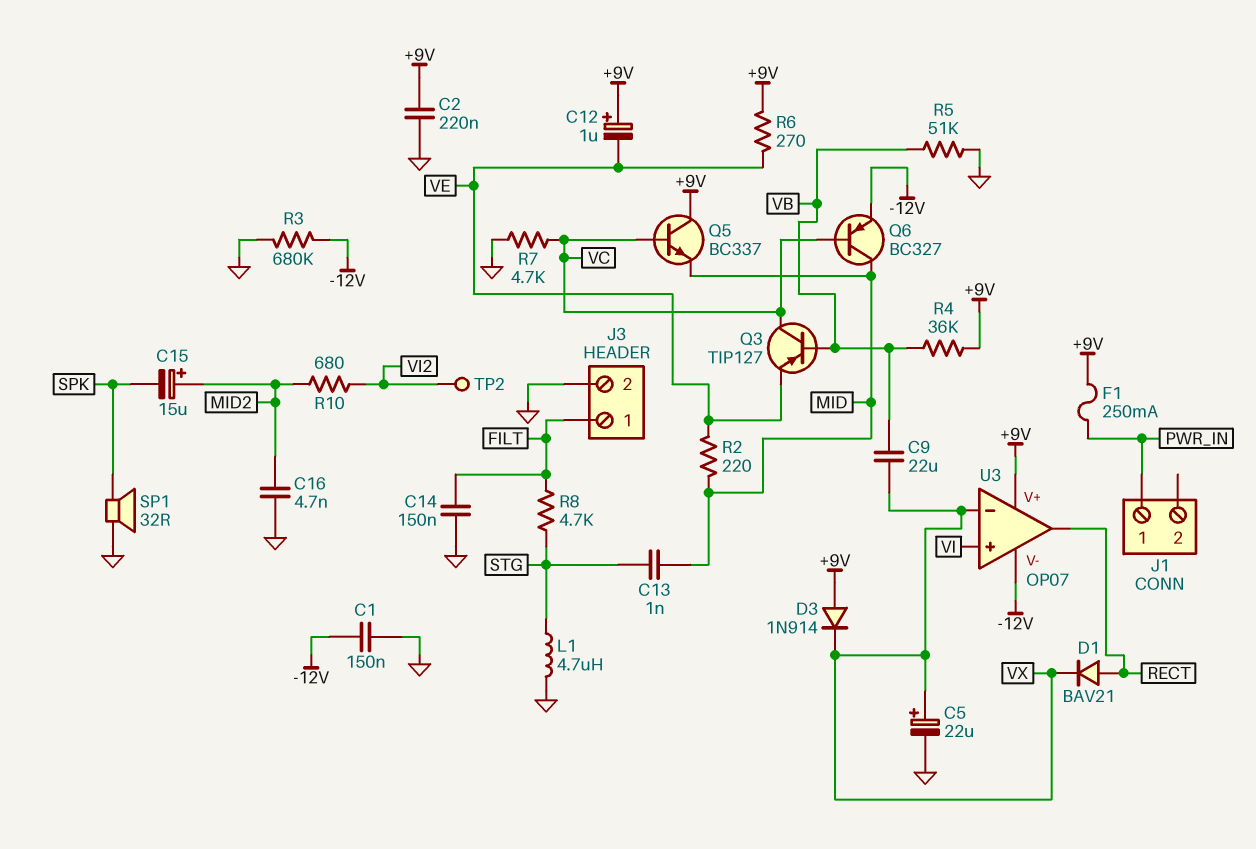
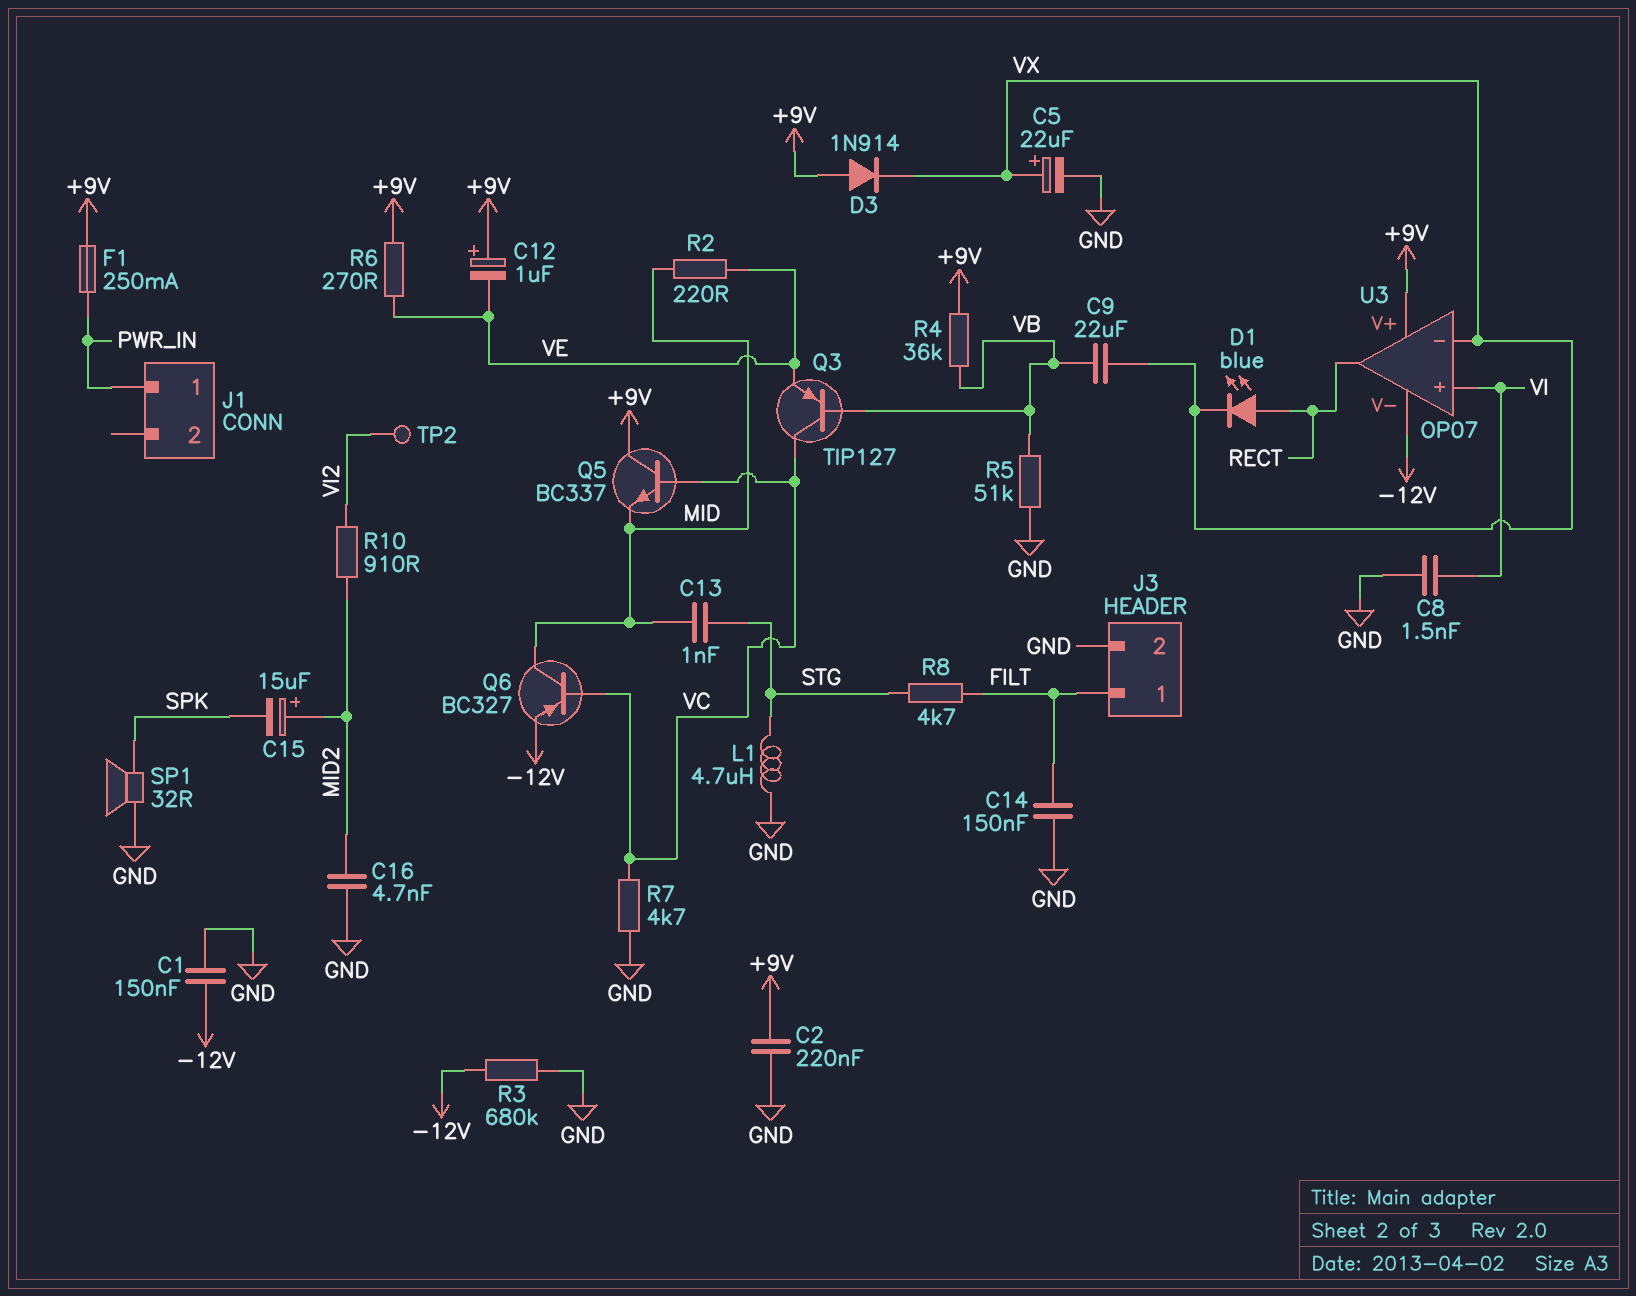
C8: none -> 1.5nF (GND, VI)
D1: diode BAV21 (A RECT, K VX) -> LED blue (A RECT, K VX)
R10: 680 (MID2, VI2) -> 910 (MID2, VI2)

